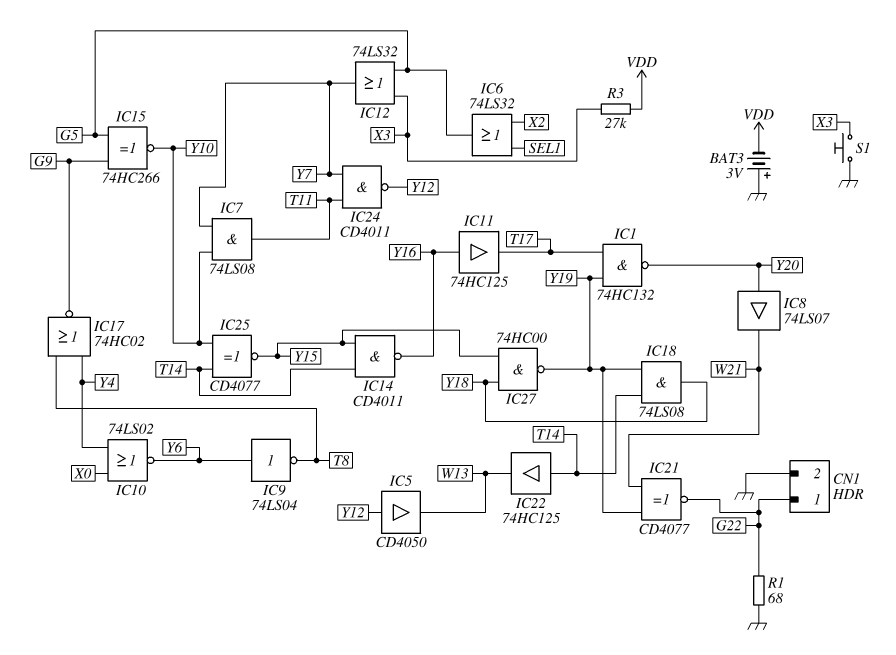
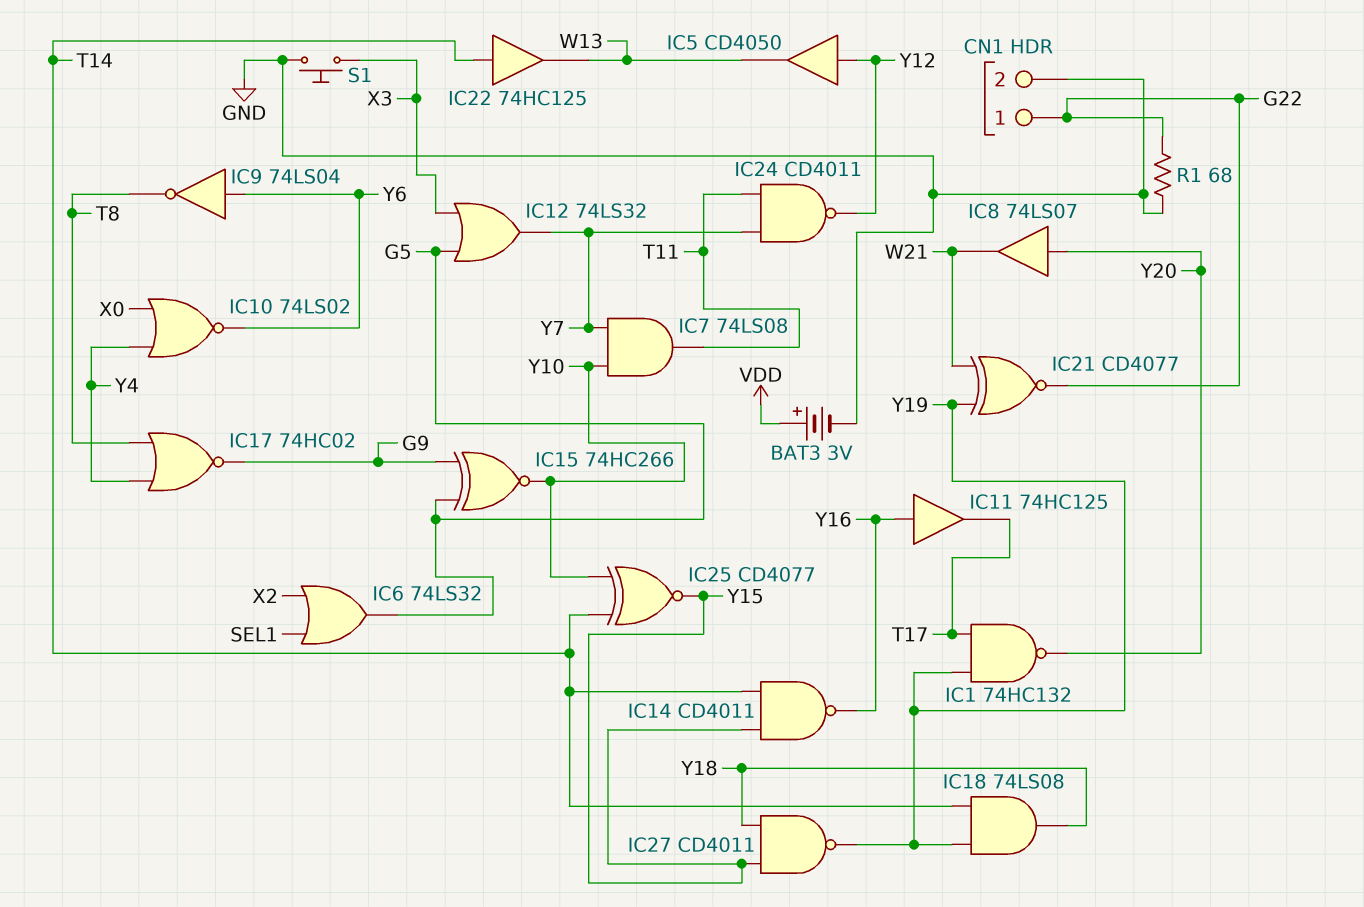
BAT3: 3V (plus GND, minus VDD) -> 3V (plus VDD, minus GND)
IC27: NAND 74HC00 (in Y15, in Y18, out Y19) -> NAND CD4011 (in Y15, in Y18, out Y19)
R3: 27k (VDD, X3) -> none

